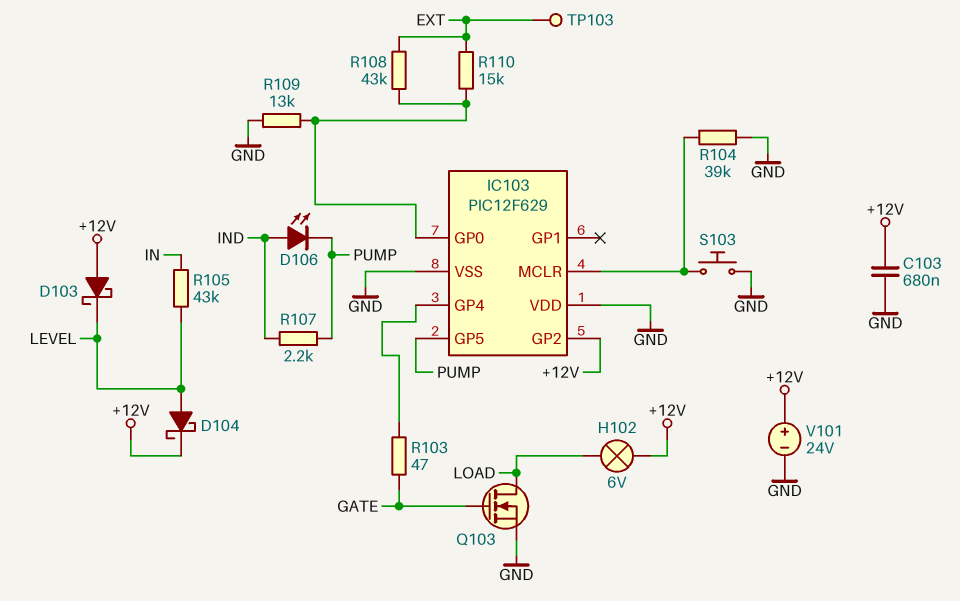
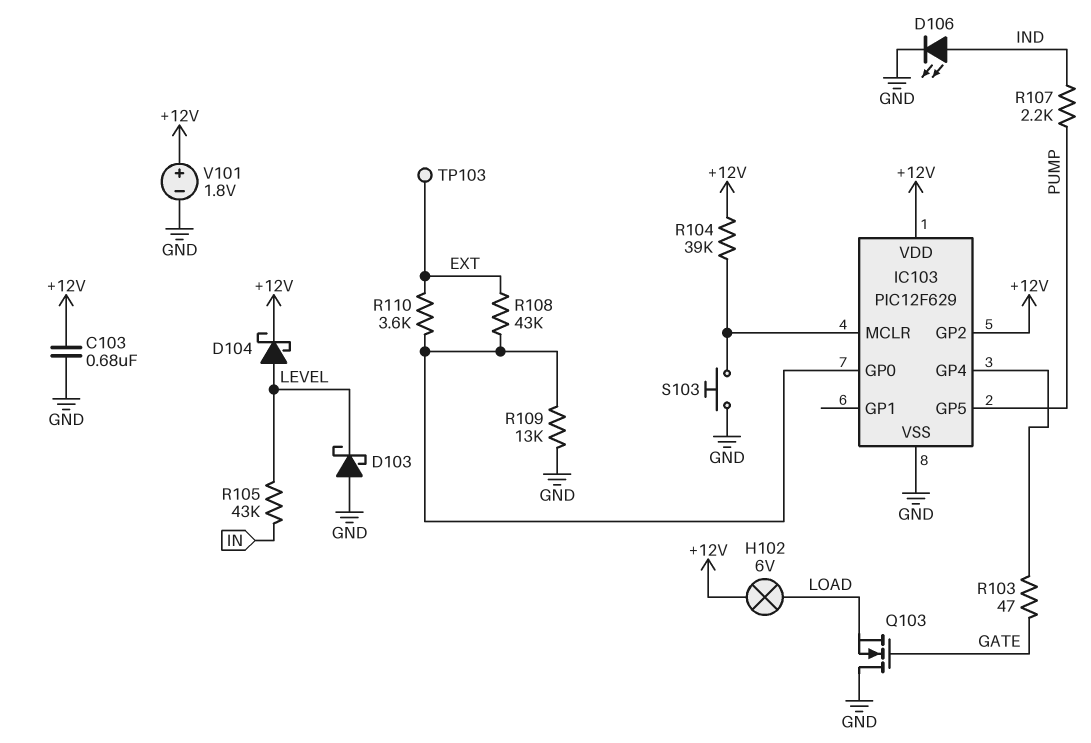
D103: schottky (A +12V, K LEVEL) -> schottky (A GND, K LEVEL)
D106: LED (A IND, K PUMP) -> LED (A IND, K GND)
IC103 pin VDD: GND -> +12V
Q103: NMOS (G GATE, D LOAD, S GND) -> NMOS (G GATE, D GND, S LOAD)
R104: 39k (GND, IC103/MCLR) -> 39k (+12V, IC103/MCLR)
R110: 15k (EXT, IC103/GP0) -> 3.6k (EXT, IC103/GP0)
V101: 24V (plus +12V, minus GND) -> 1.8V (plus +12V, minus GND)

